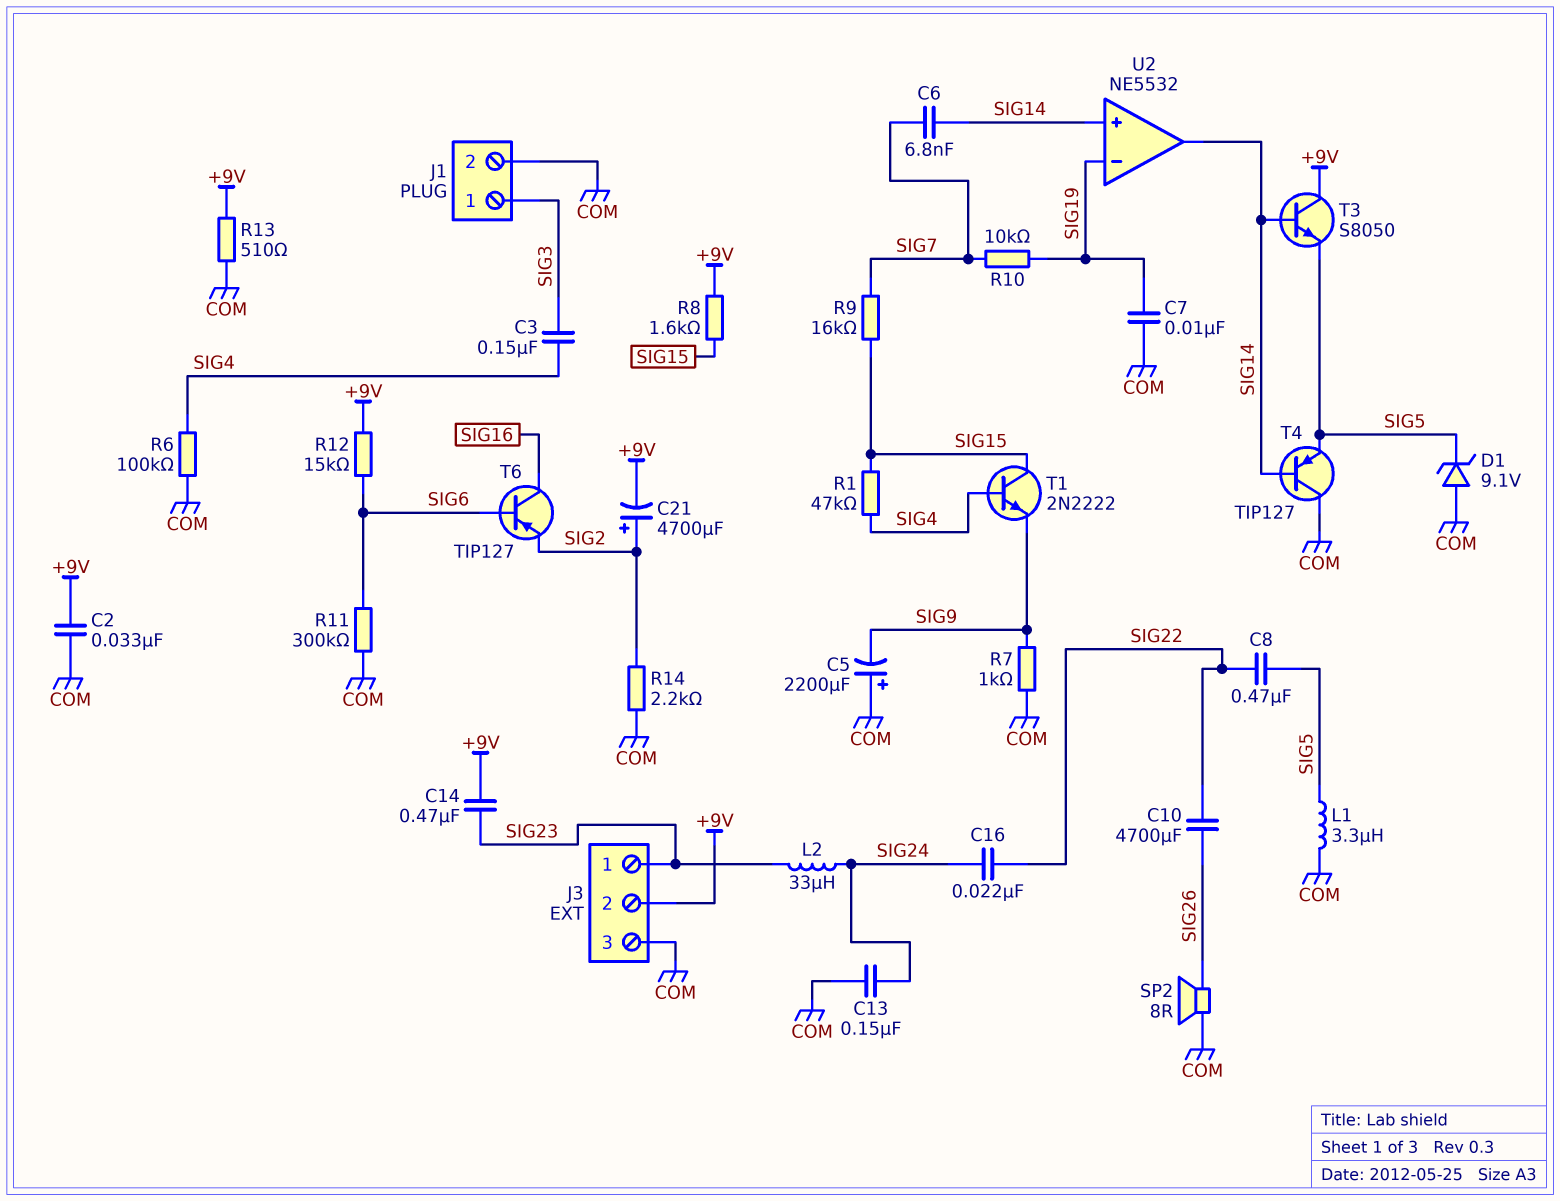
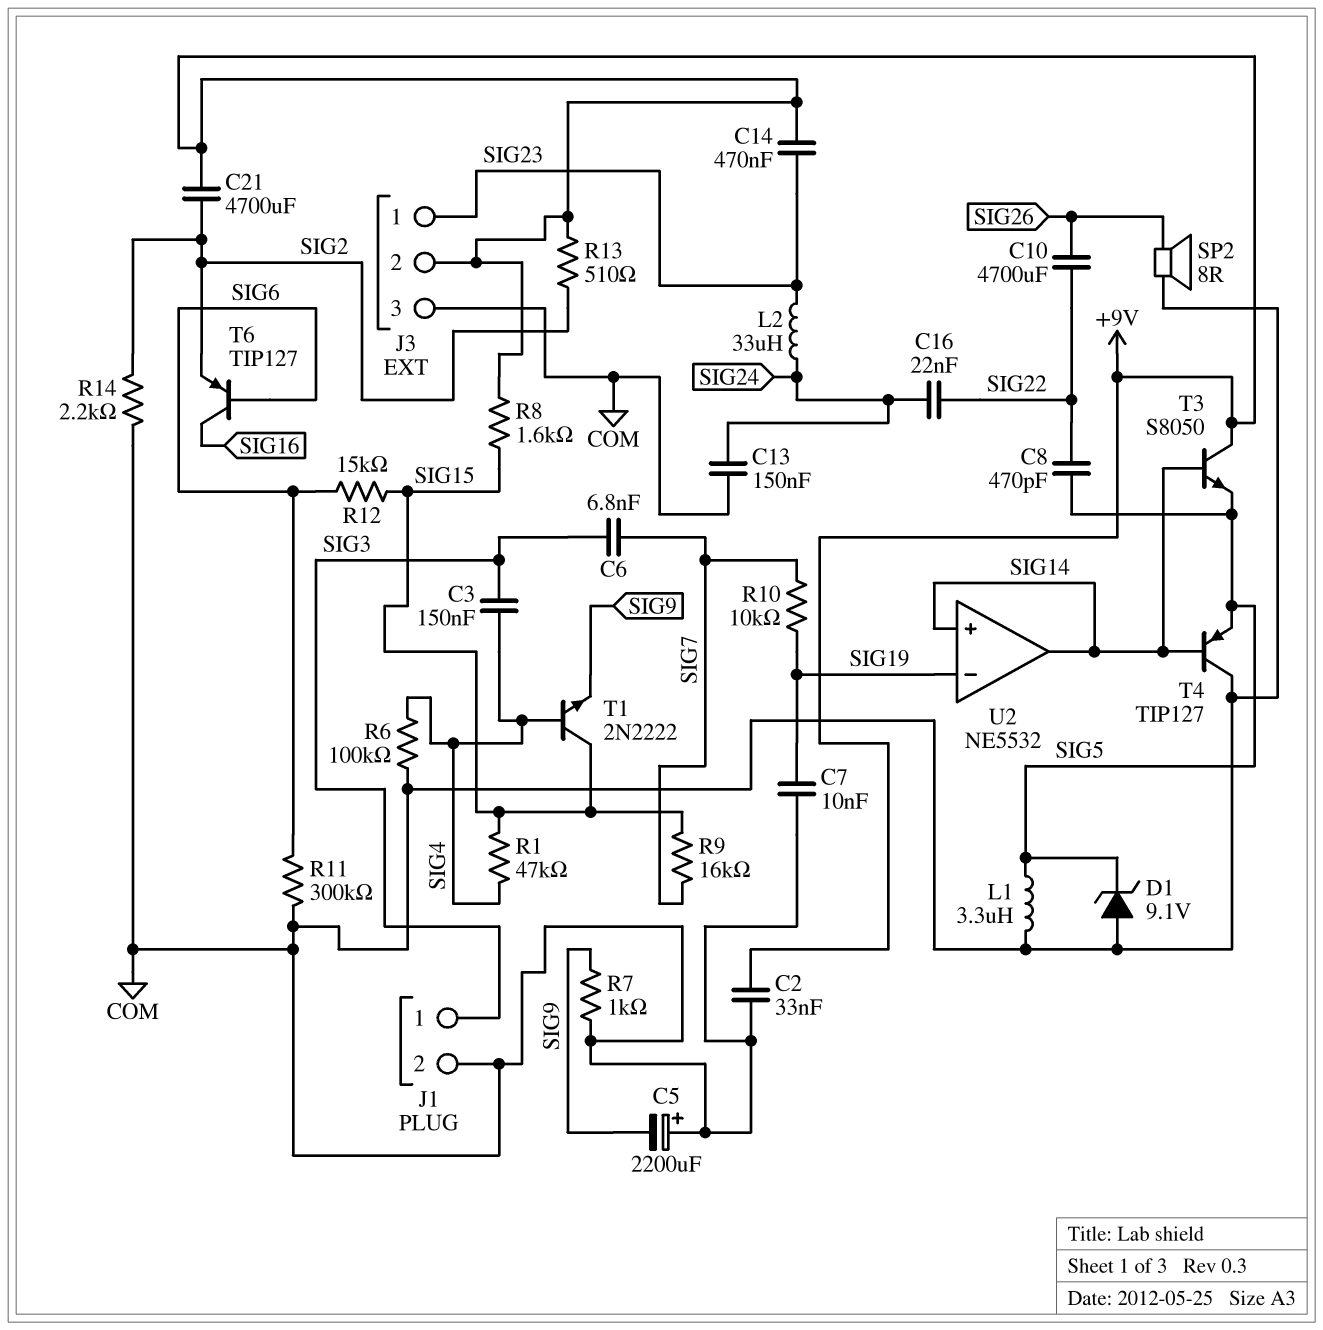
C6: 6.8nF (SIG7, SIG14) -> 6.8nF (SIG3, SIG7)
C8: 470nF (SIG5, SIG22) -> 470pF (SIG5, SIG22)
C21: 4700uF (plus SIG2, minus +9V) -> 4700uF (+9V, SIG2)
R12: 15k (+9V, SIG6) -> 15k (SIG6, SIG15)
R13: 510 (+9V, COM) -> 510 (+9V, SIG2)

